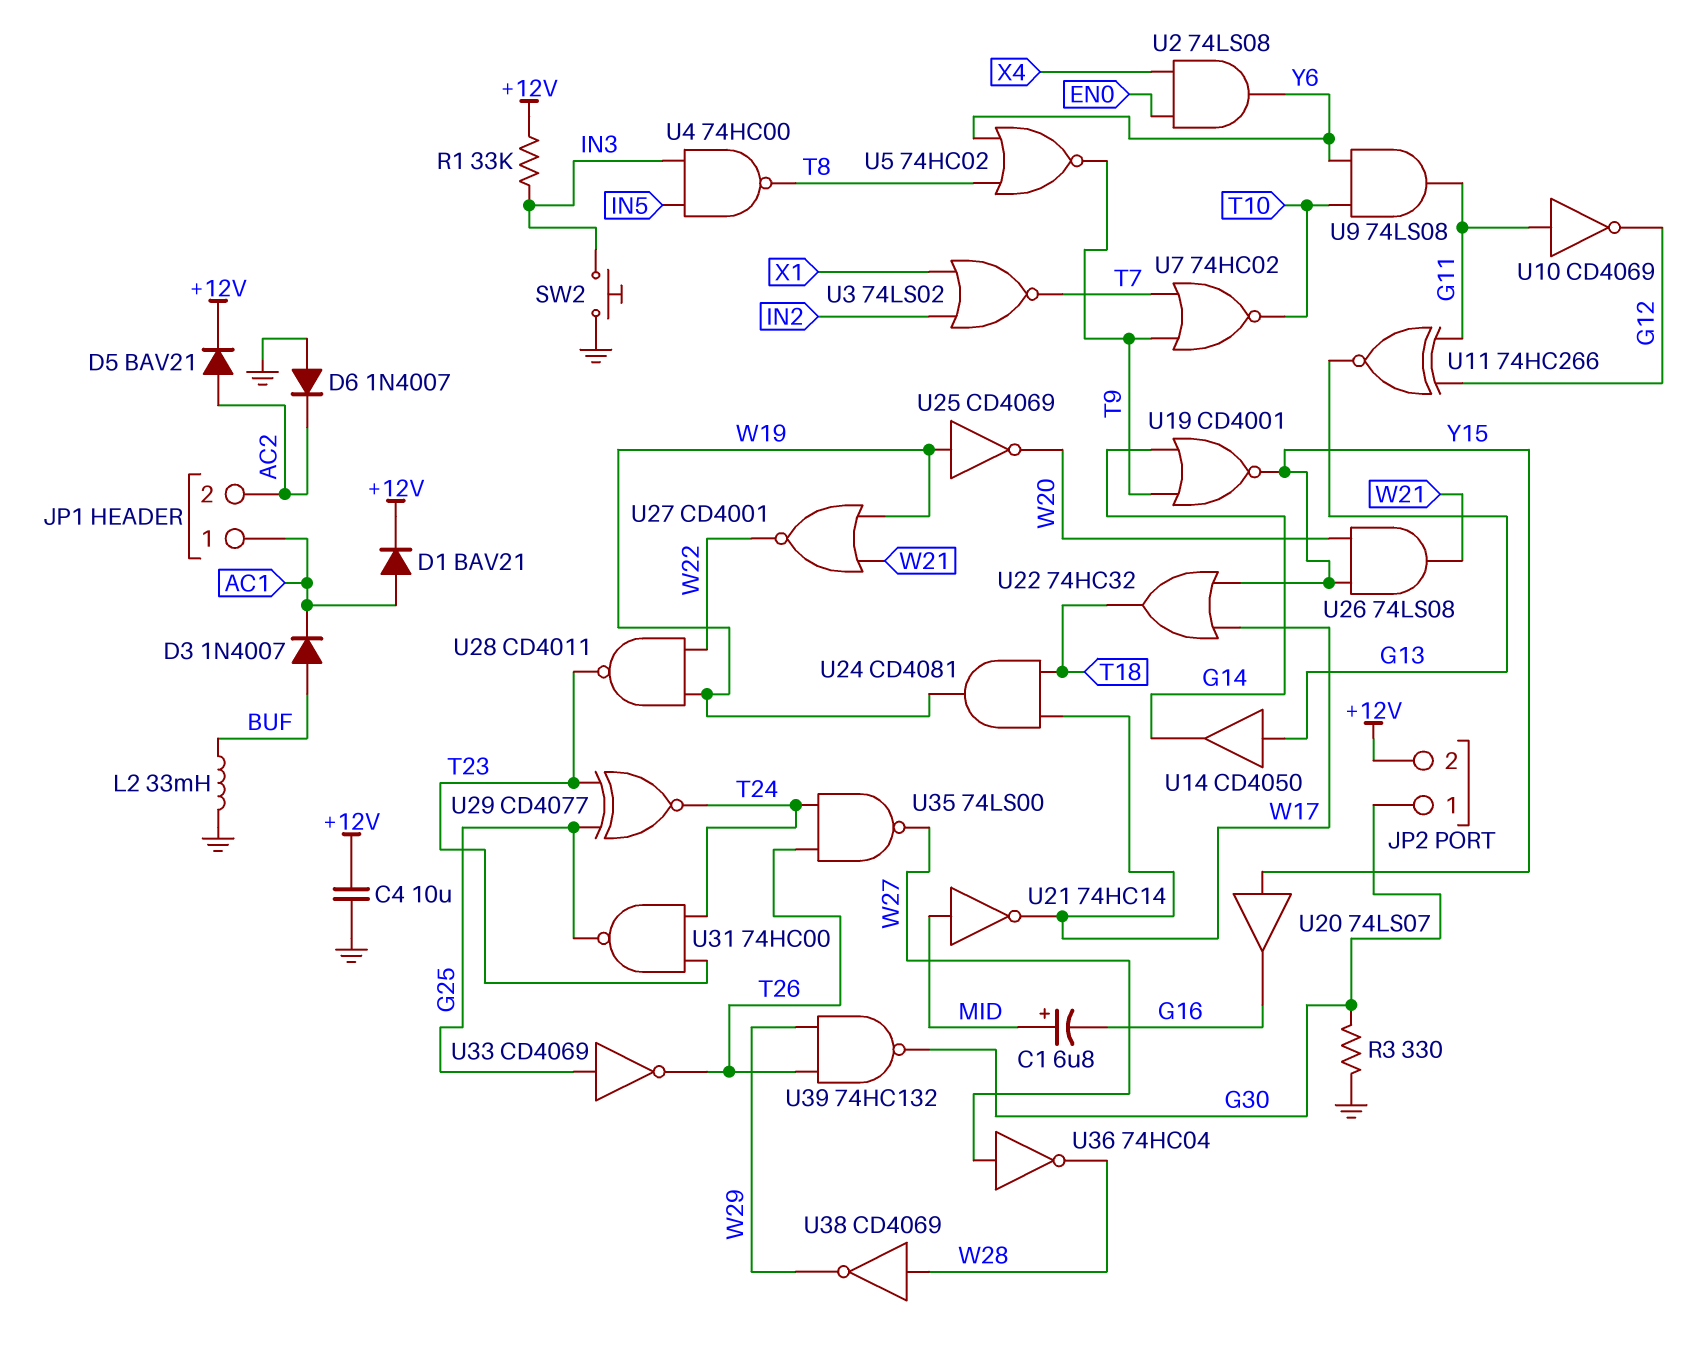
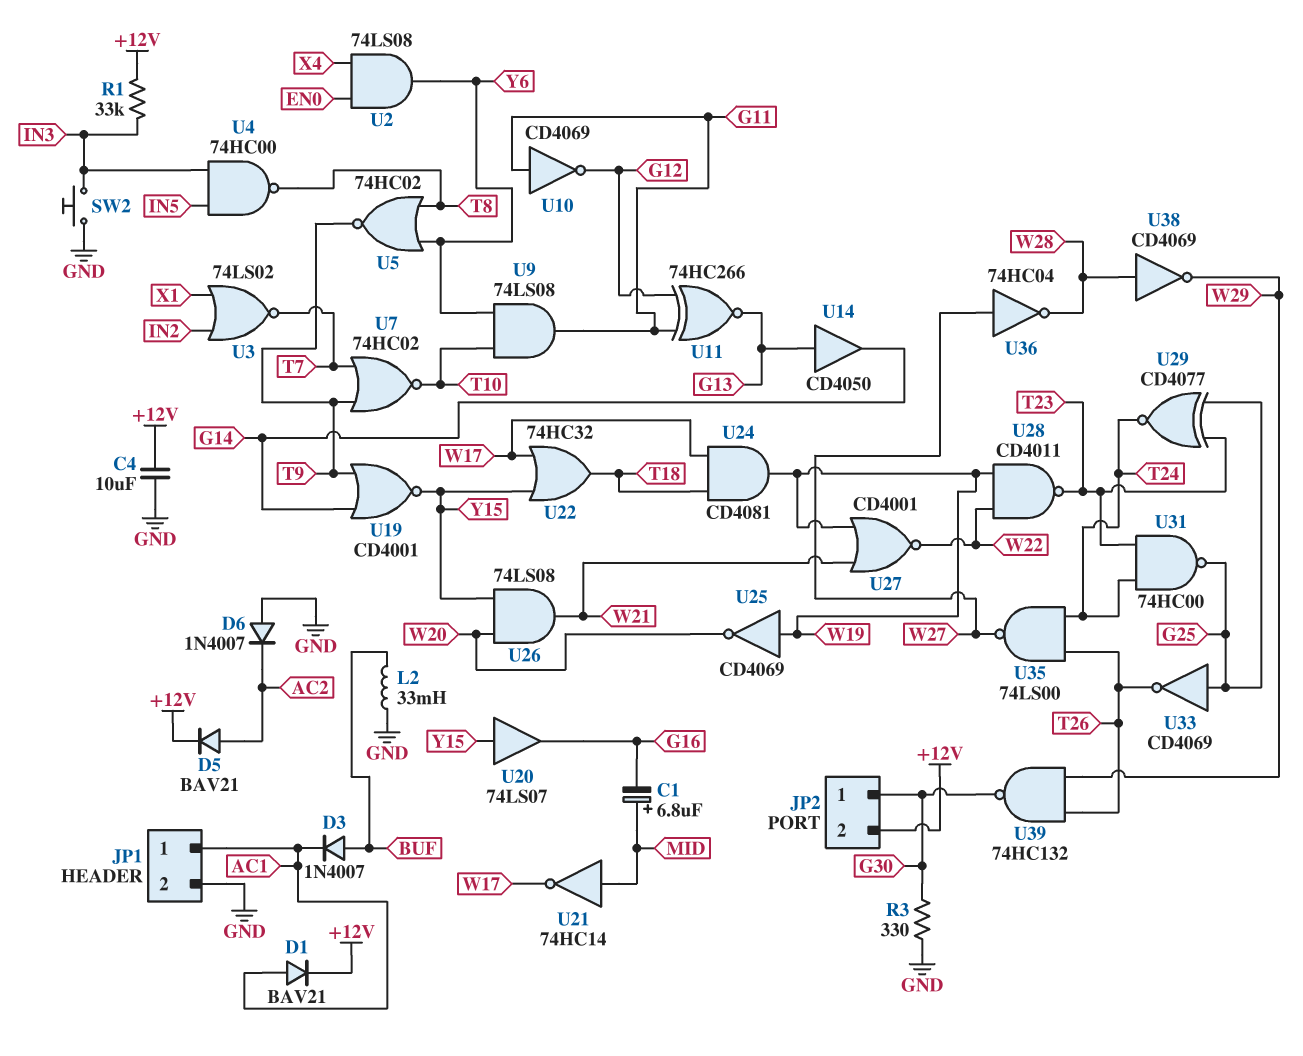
JP1 pin 2: AC2 -> GND

